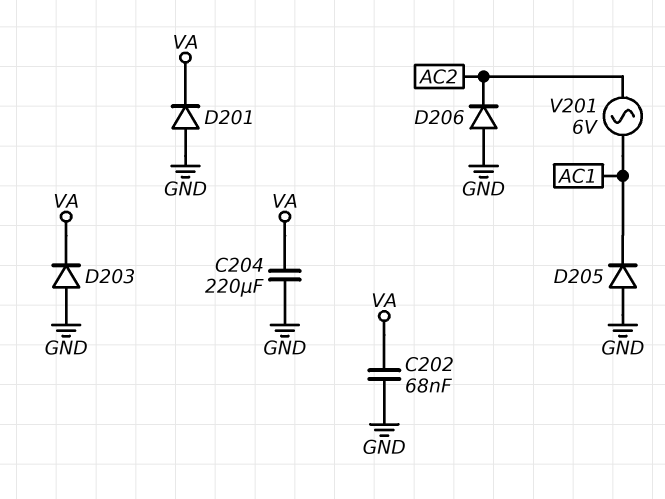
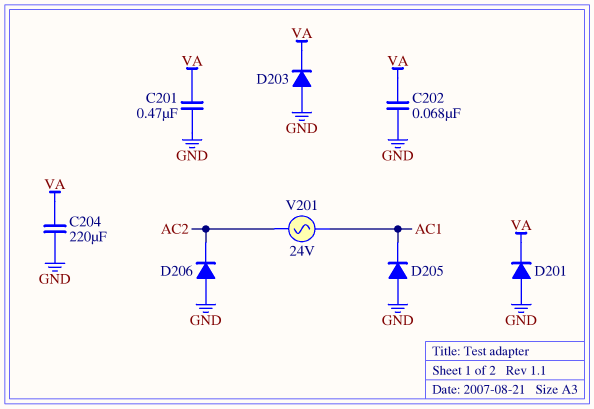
C201: none -> 470nF (GND, VA)
V201: AC 6V (AC1, AC2) -> AC 24V (AC1, AC2)

